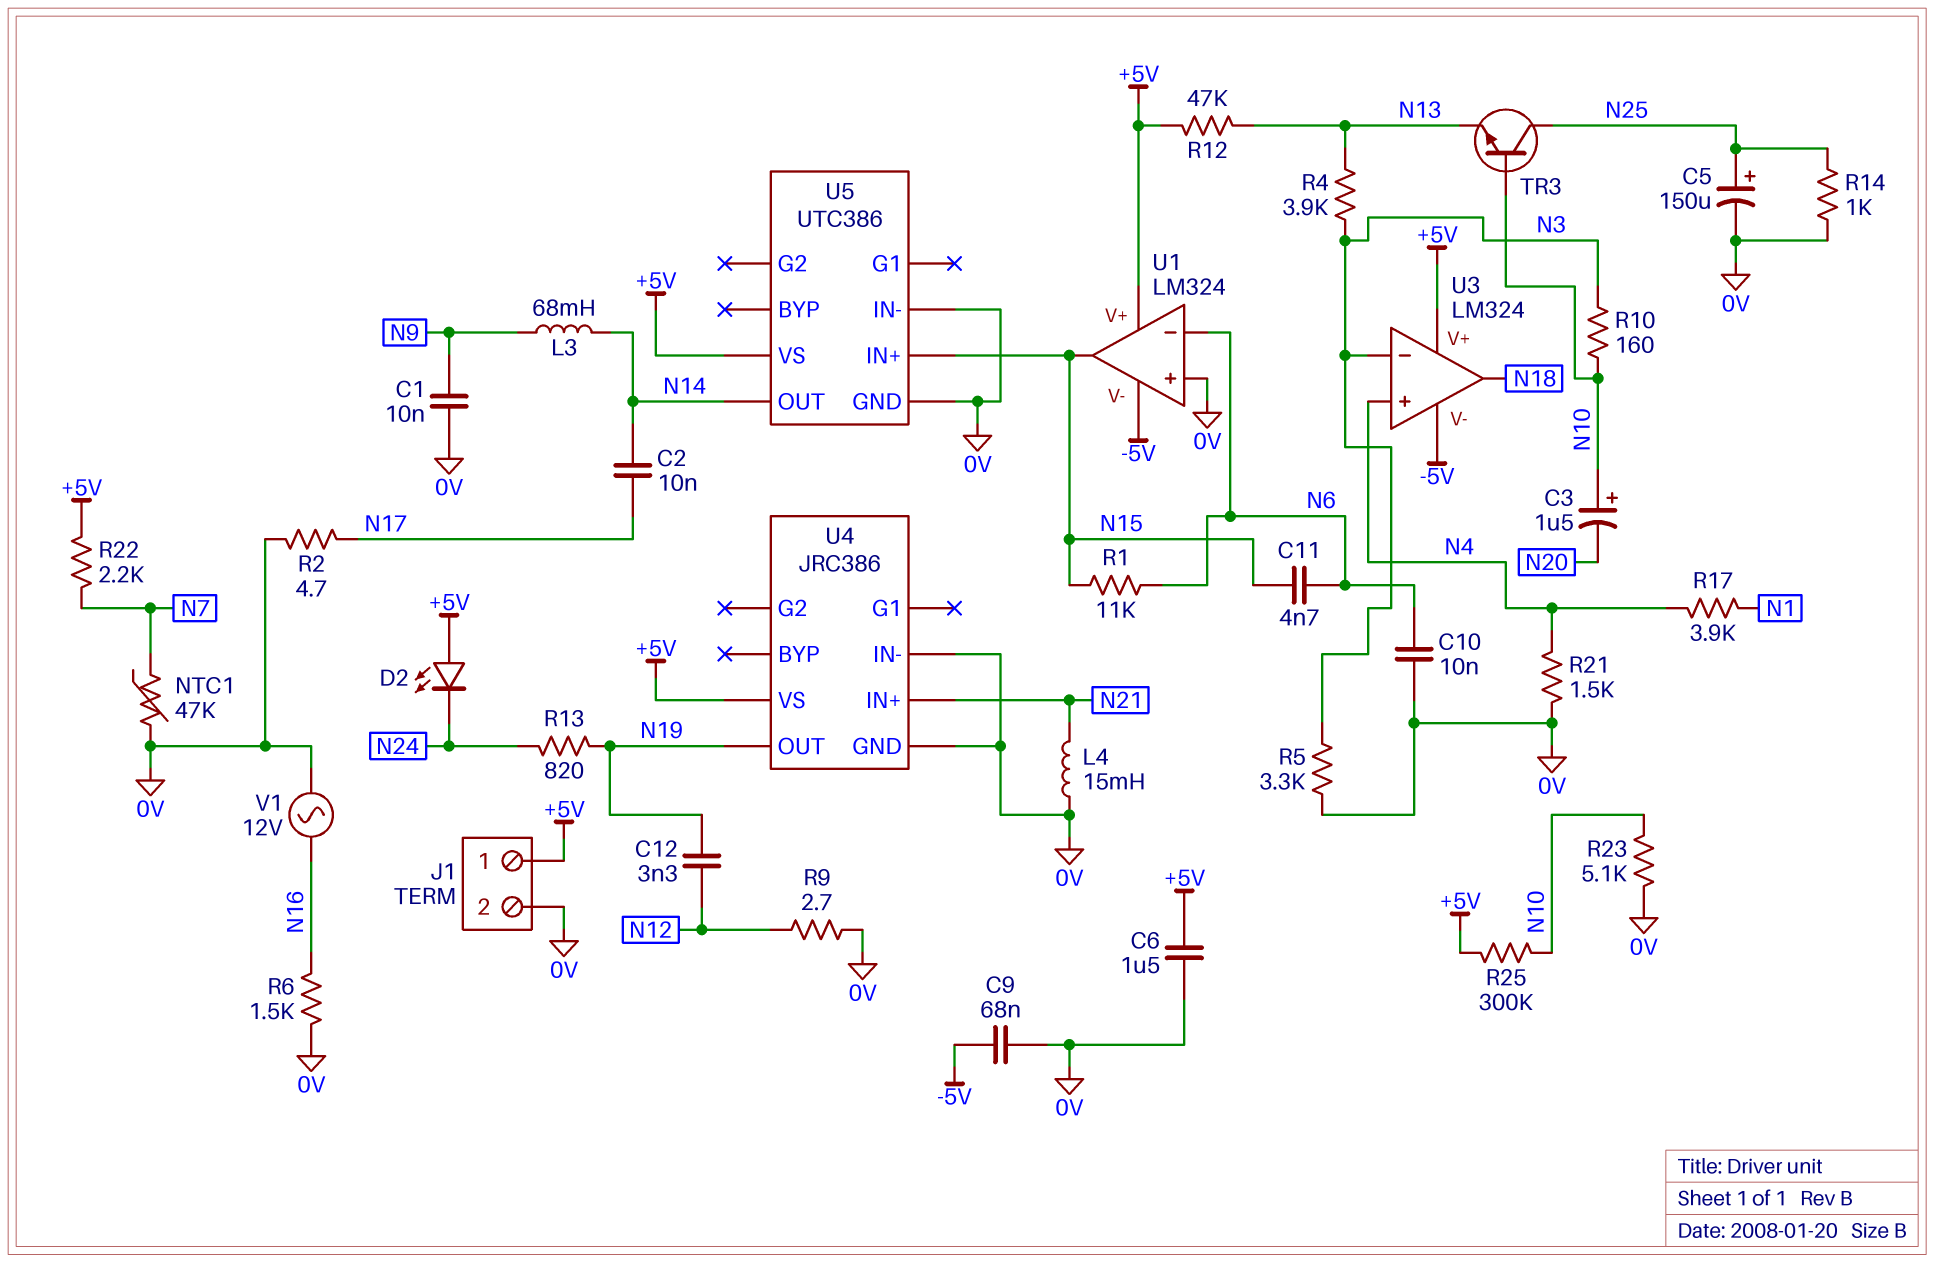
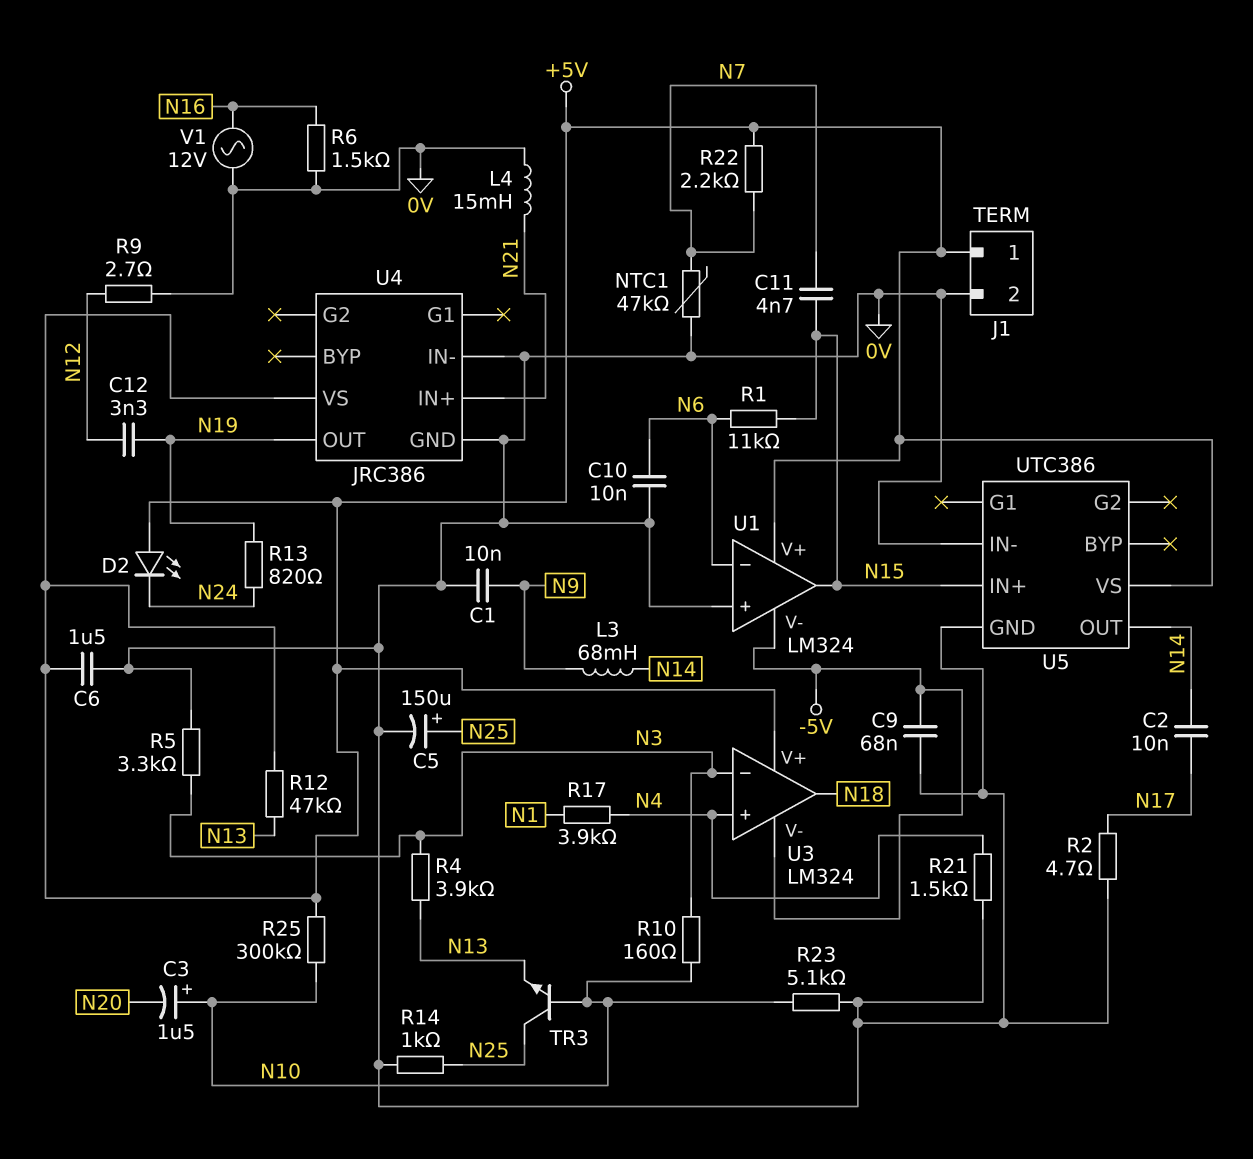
C11: 4.7nF (N6, N15) -> 4.7nF (N7, N15)

